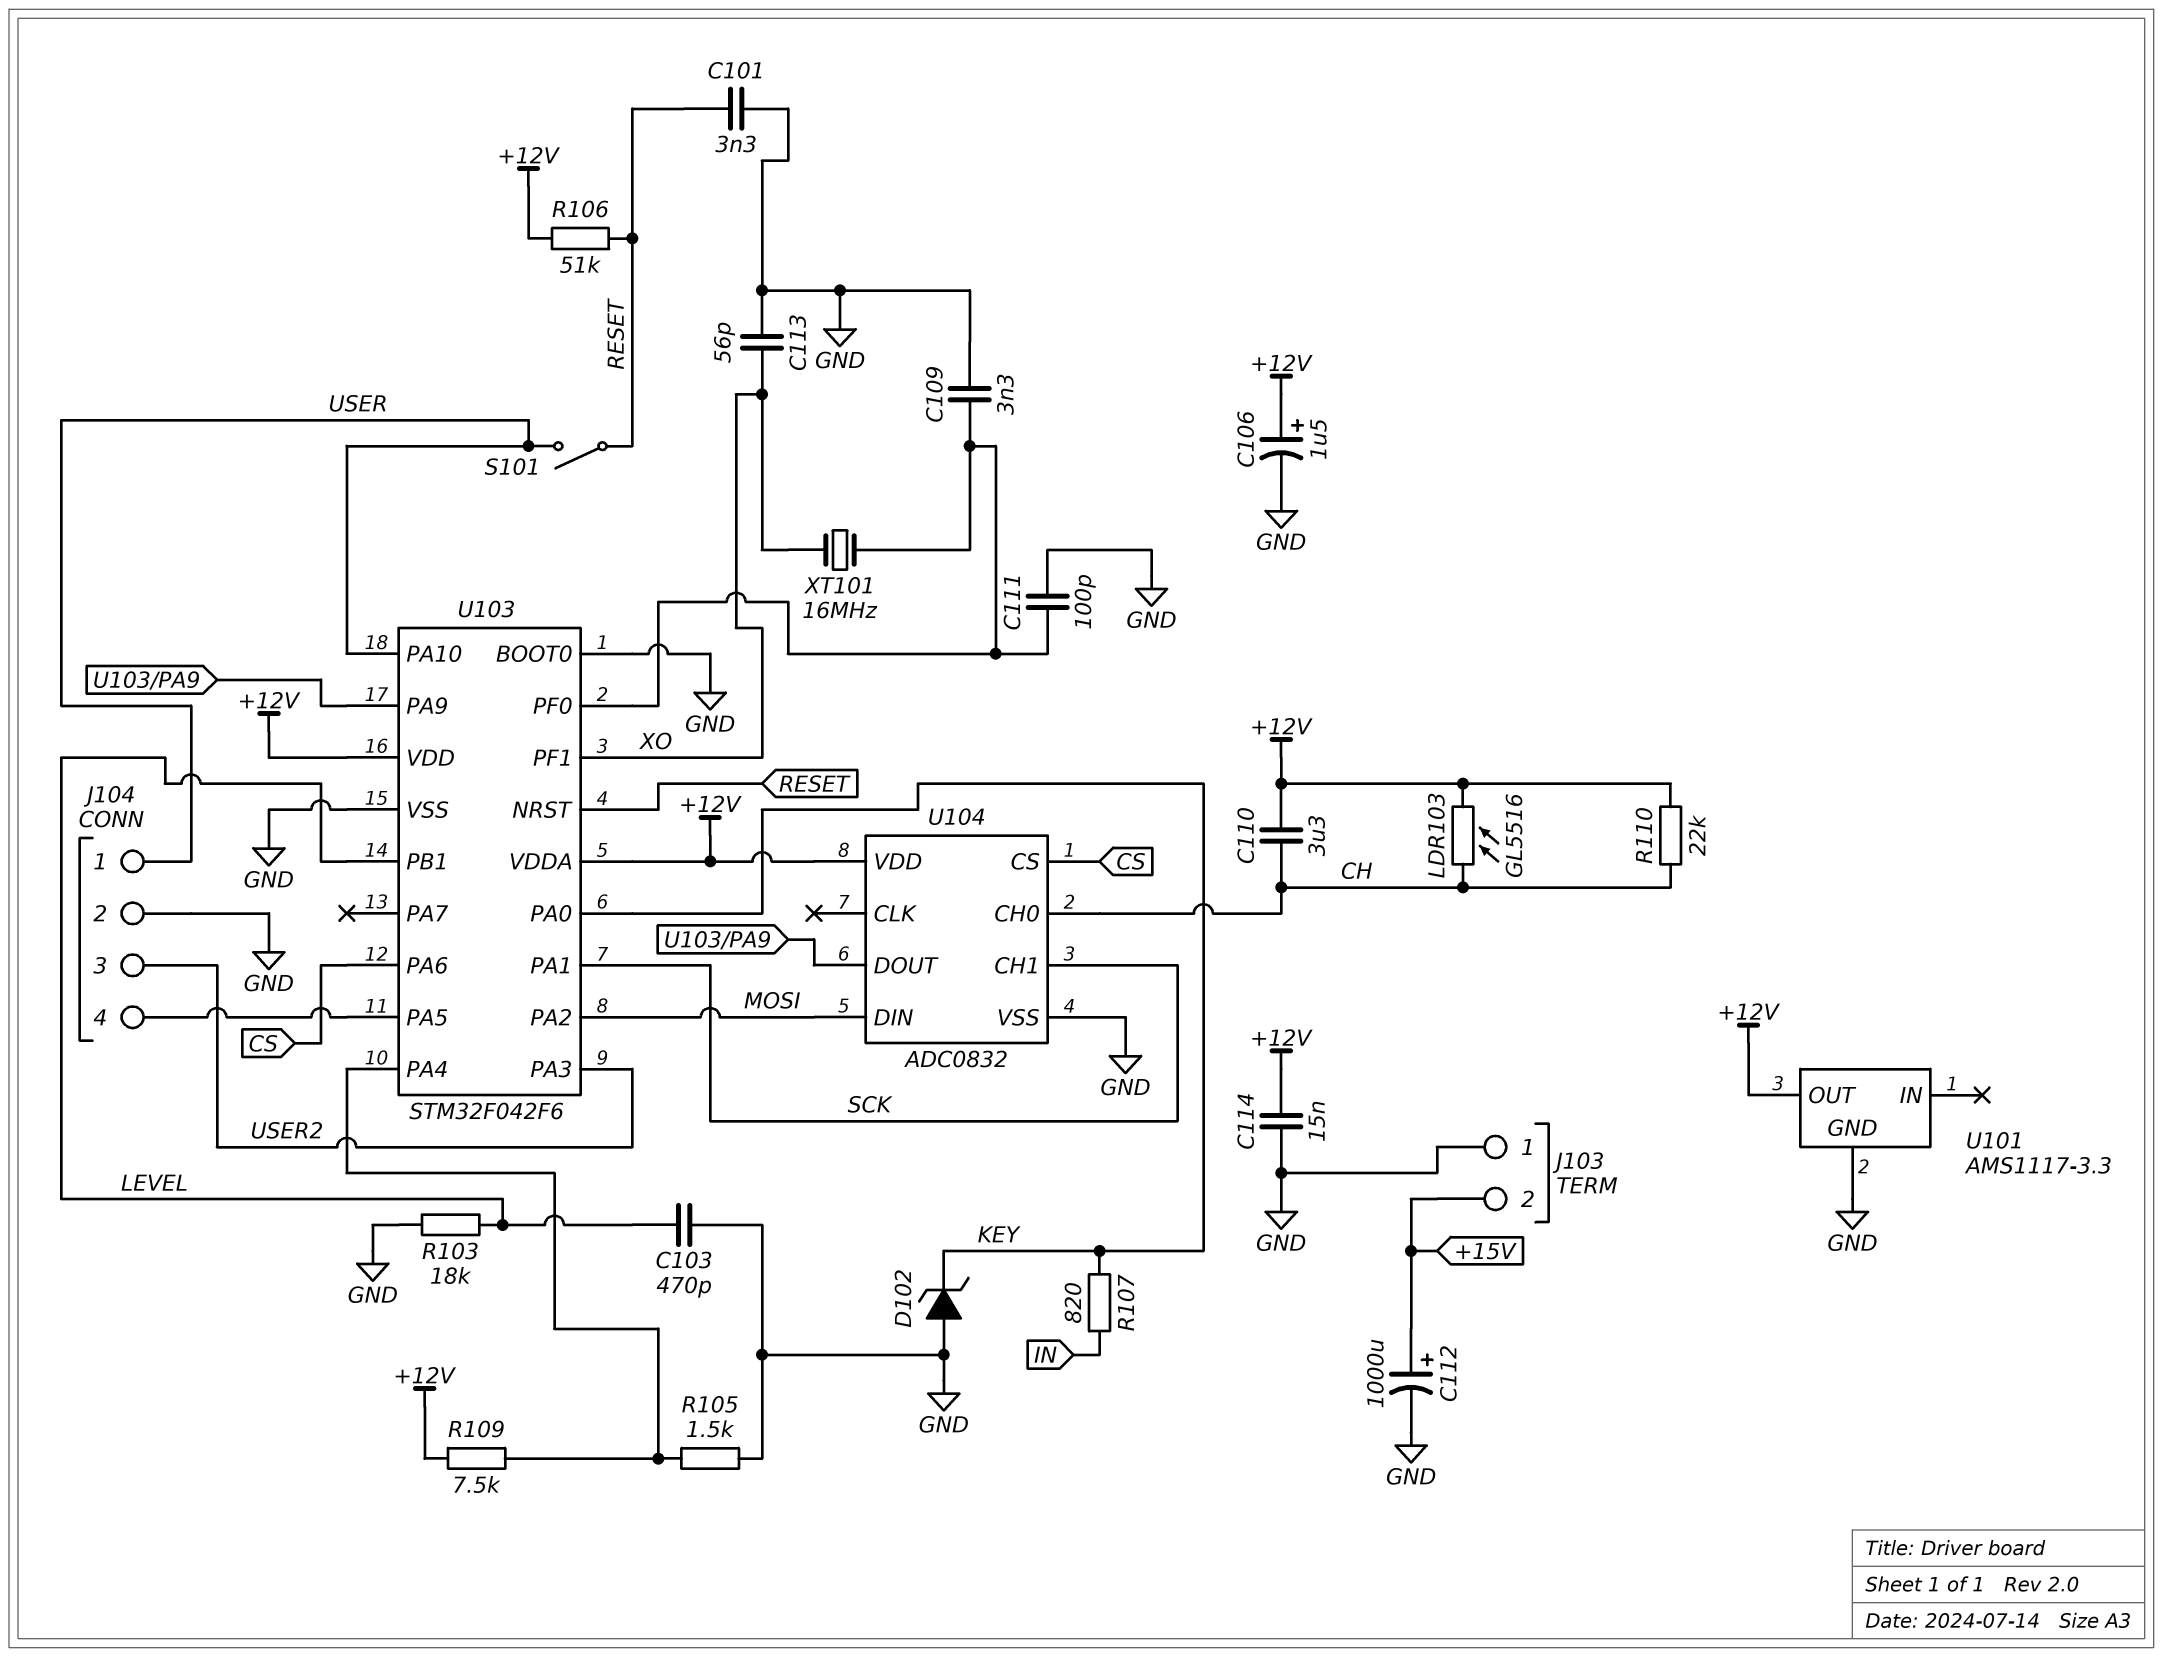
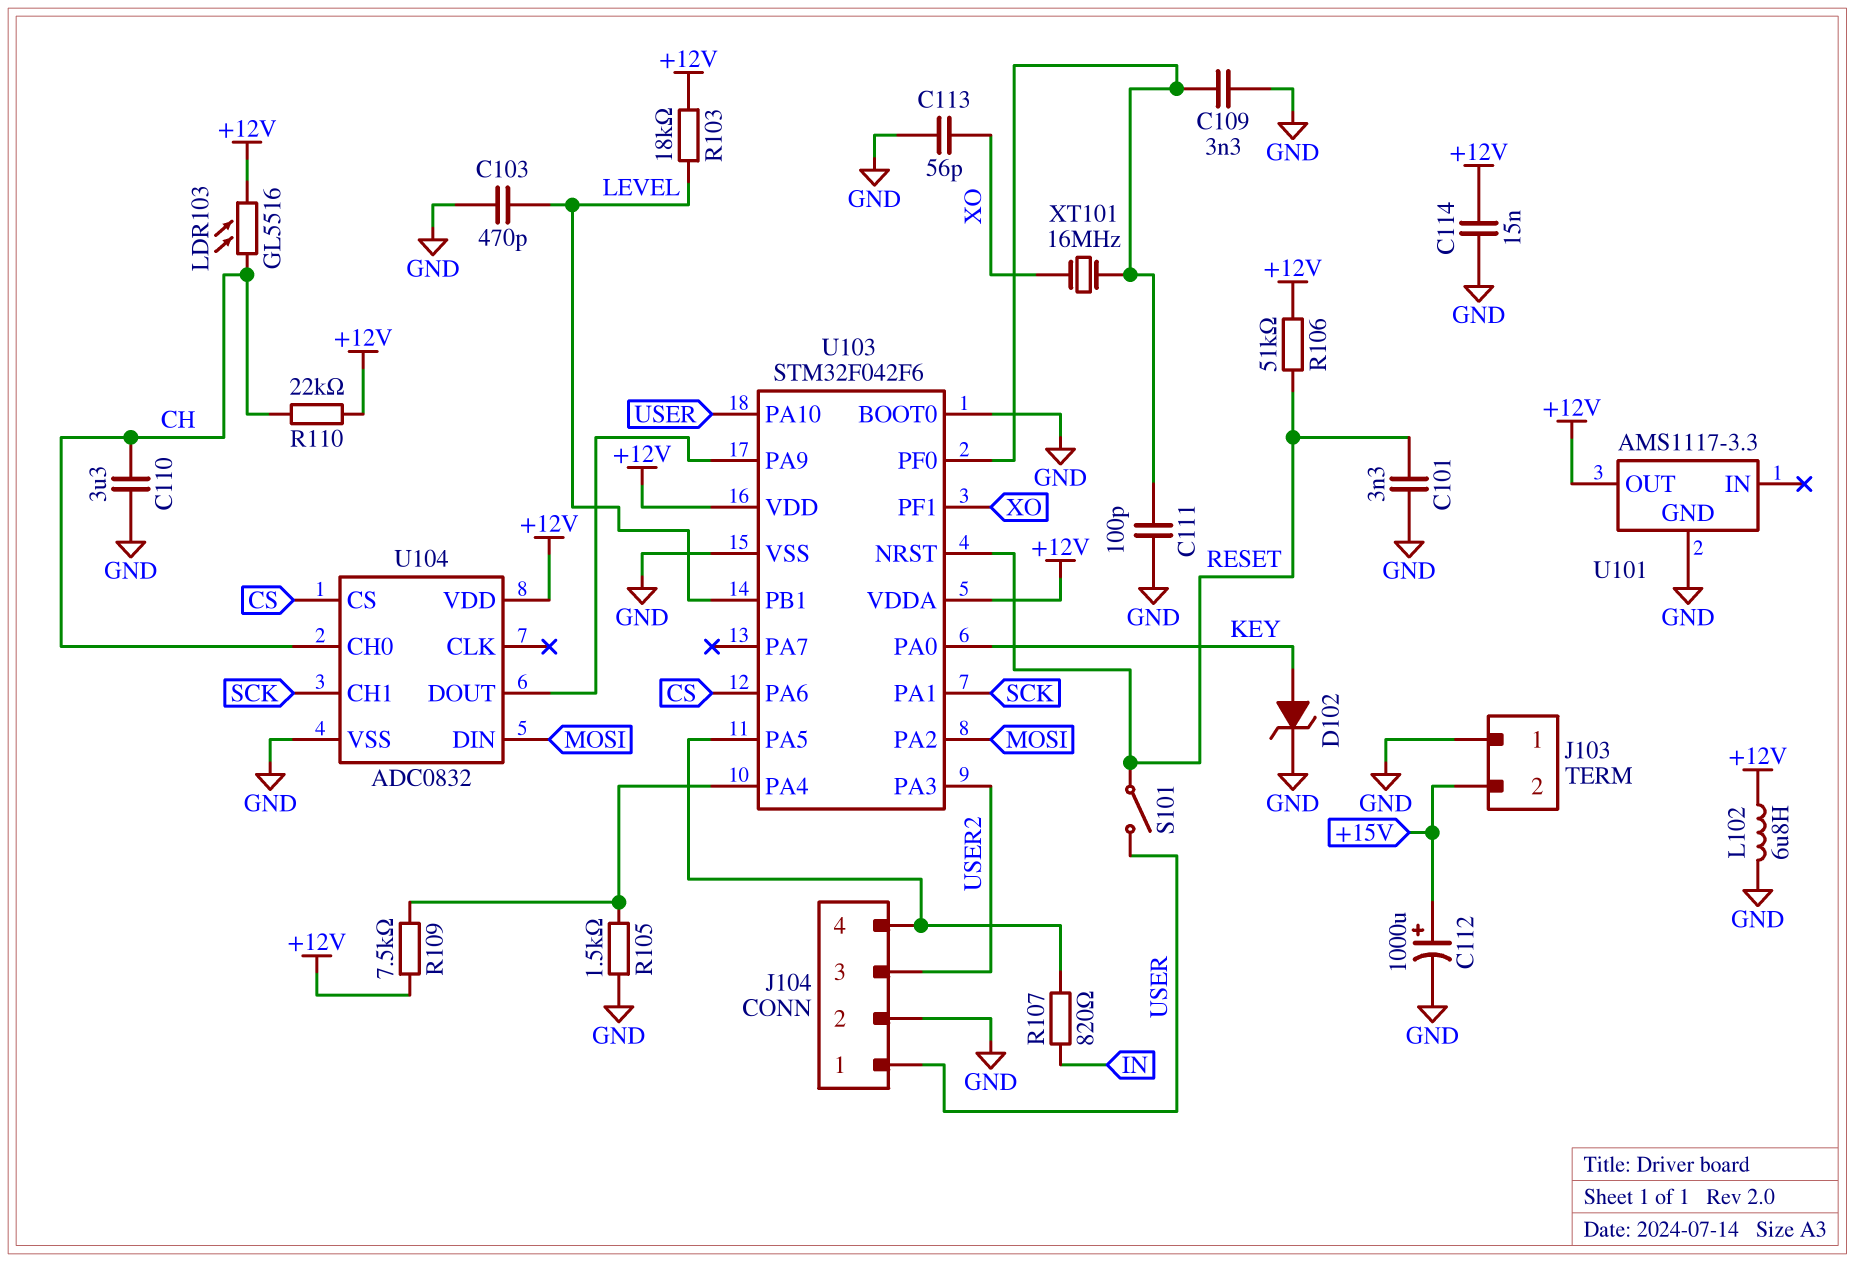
C106: 1.5uF (plus +12V, minus GND) -> none
C110: 3.3uF (+12V, CH) -> 3.3uF (CH, GND)
D102: zener (A GND, K KEY) -> zener (A KEY, K GND)
L102: none -> 6.8uH (+12V, GND)
R103: 18k (GND, LEVEL) -> 18k (+12V, LEVEL)
R107: 820 (IN, KEY) -> 820 (IN, J104/4)

